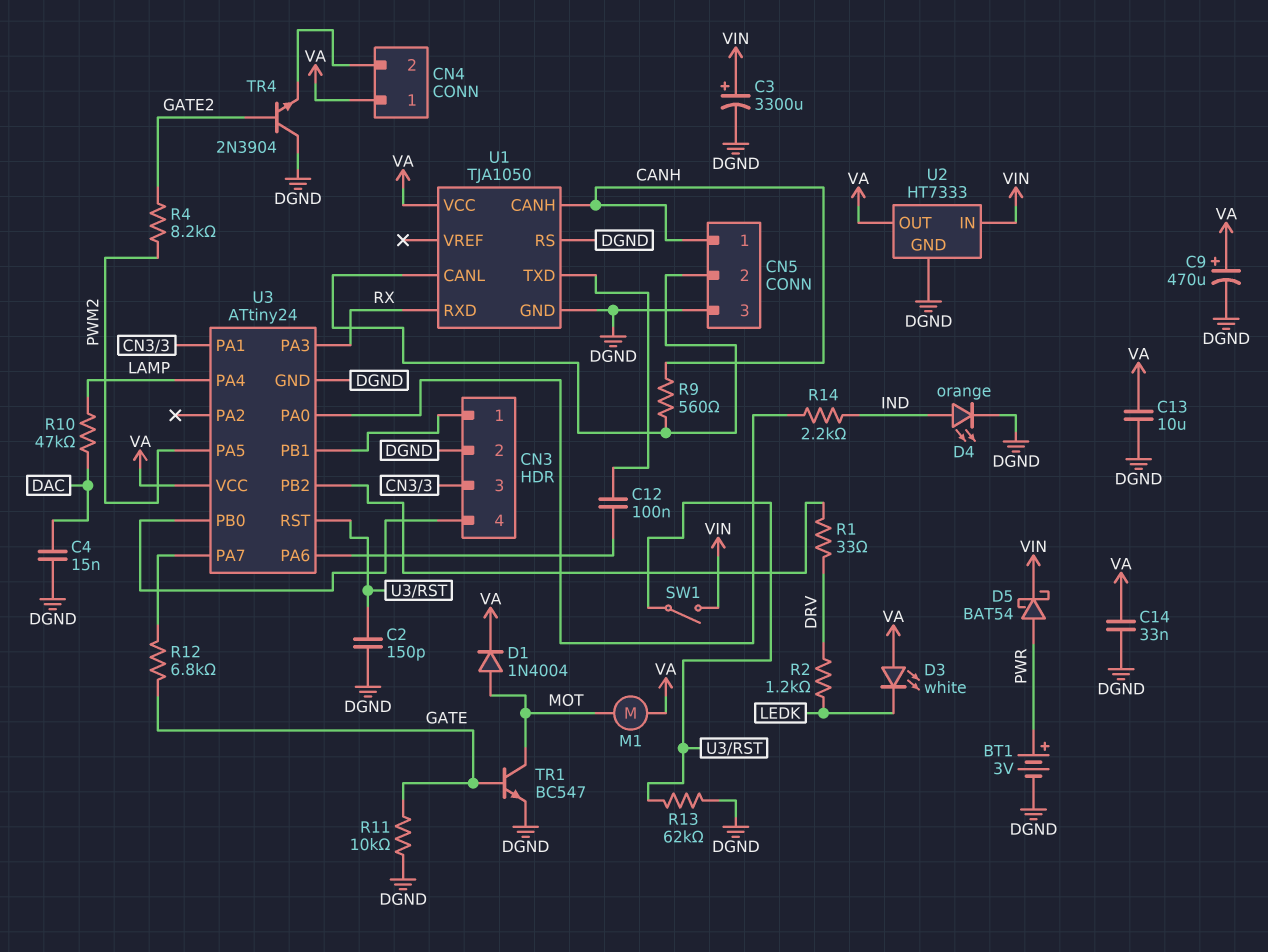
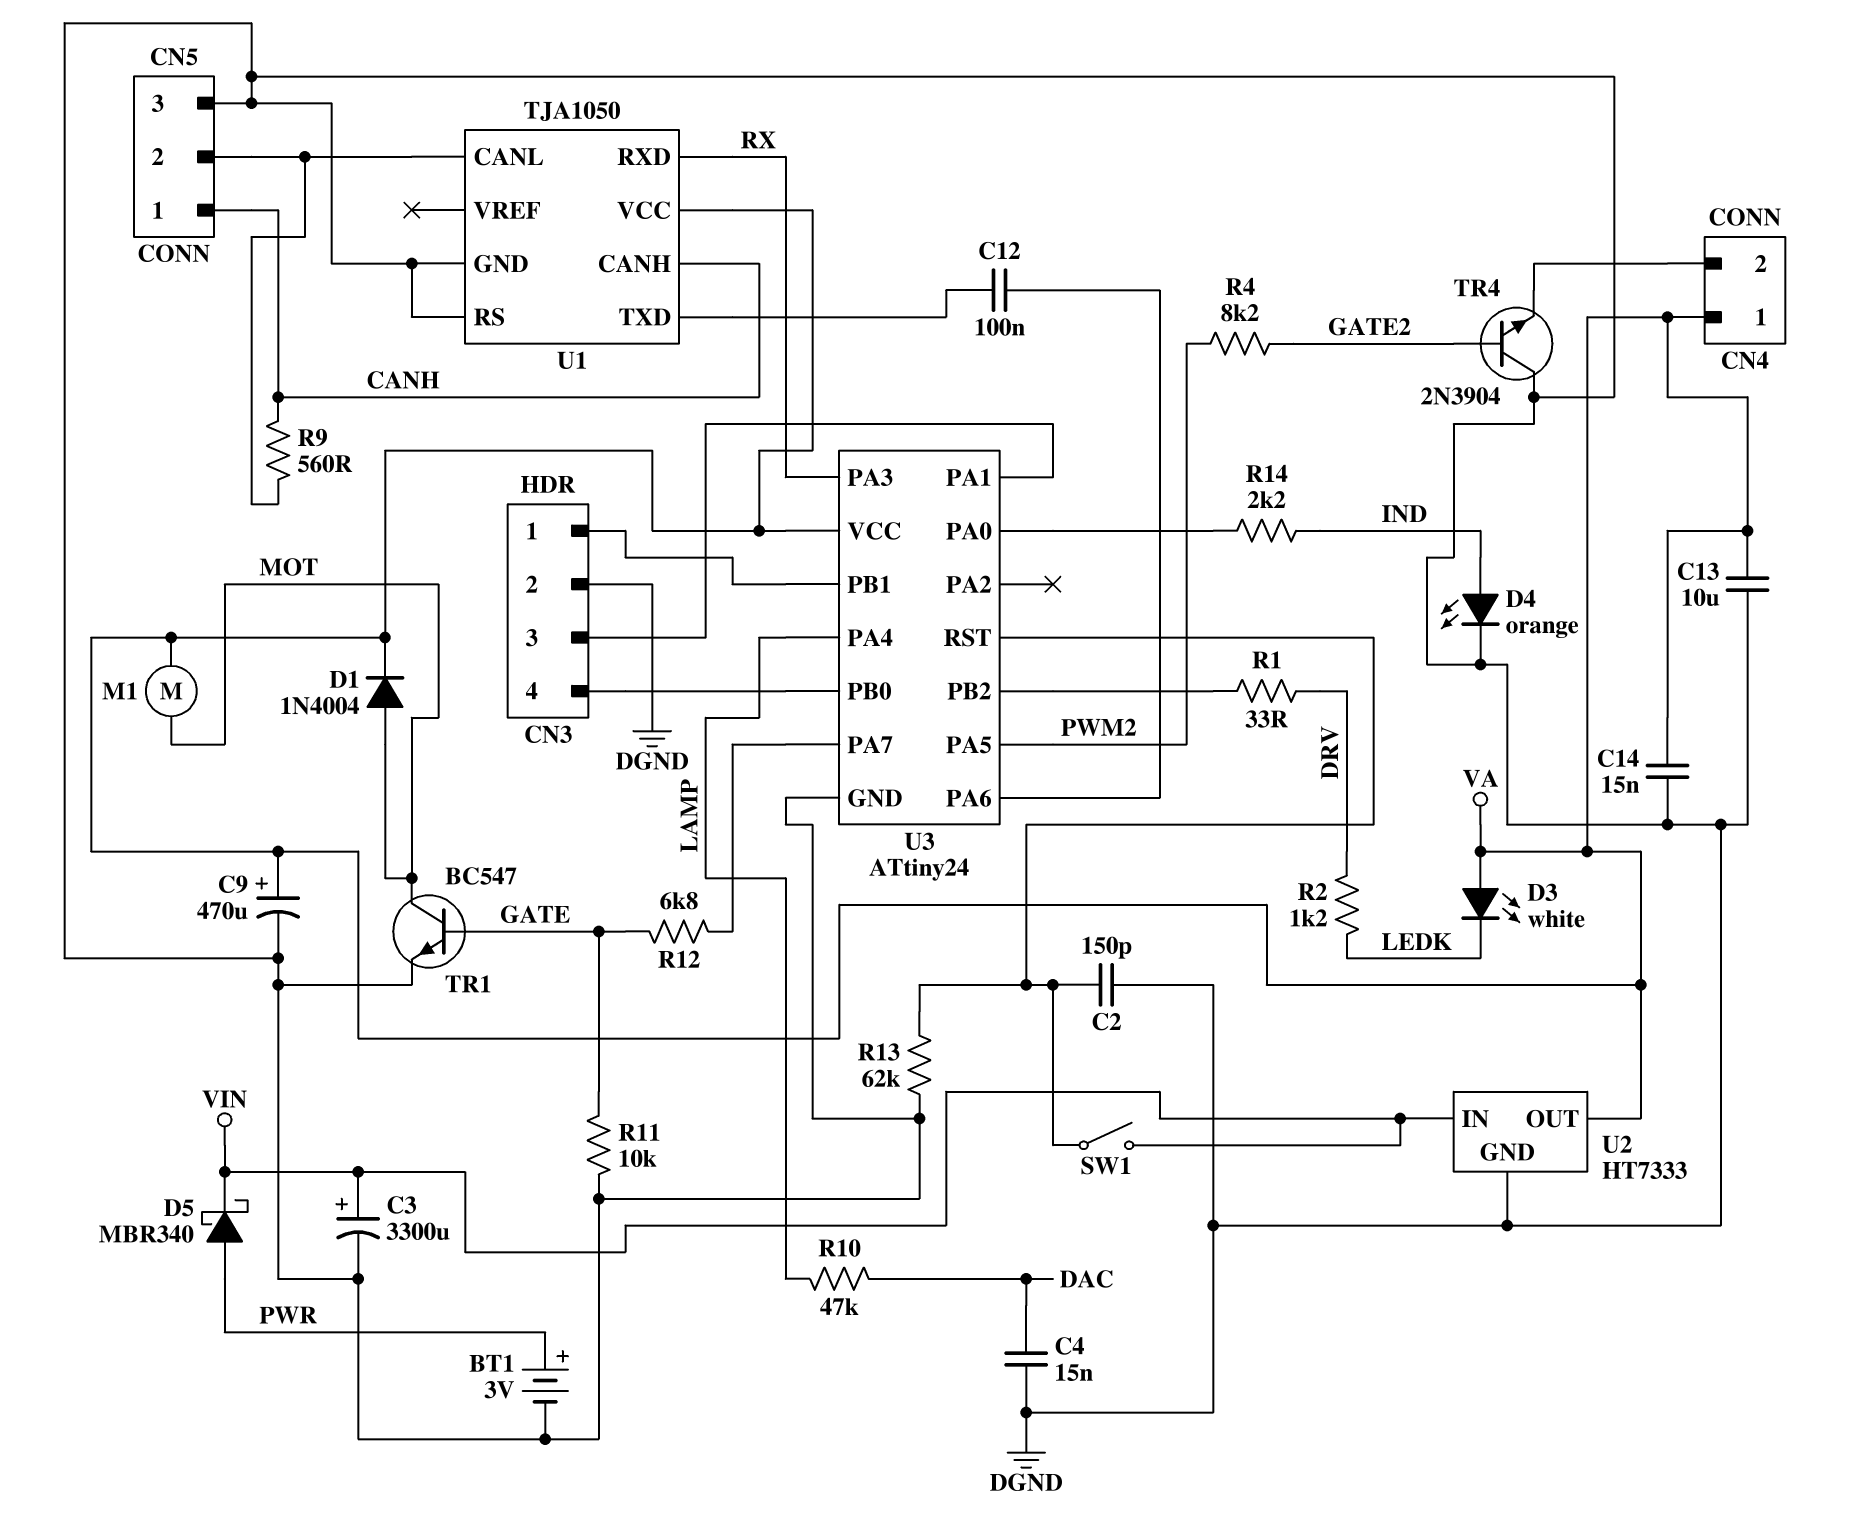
C14: 33nF (DGND, VA) -> 15nF (DGND, VA)
D5: schottky BAT54 (A PWR, K VIN) -> schottky MBR340 (A PWR, K VIN)

